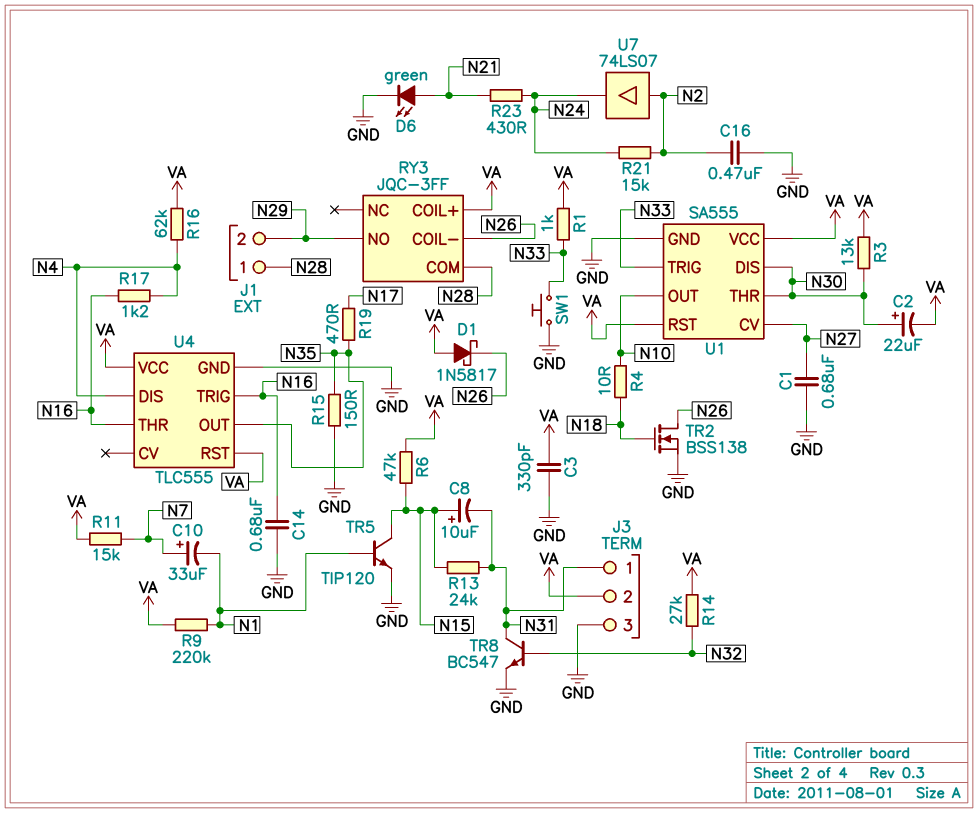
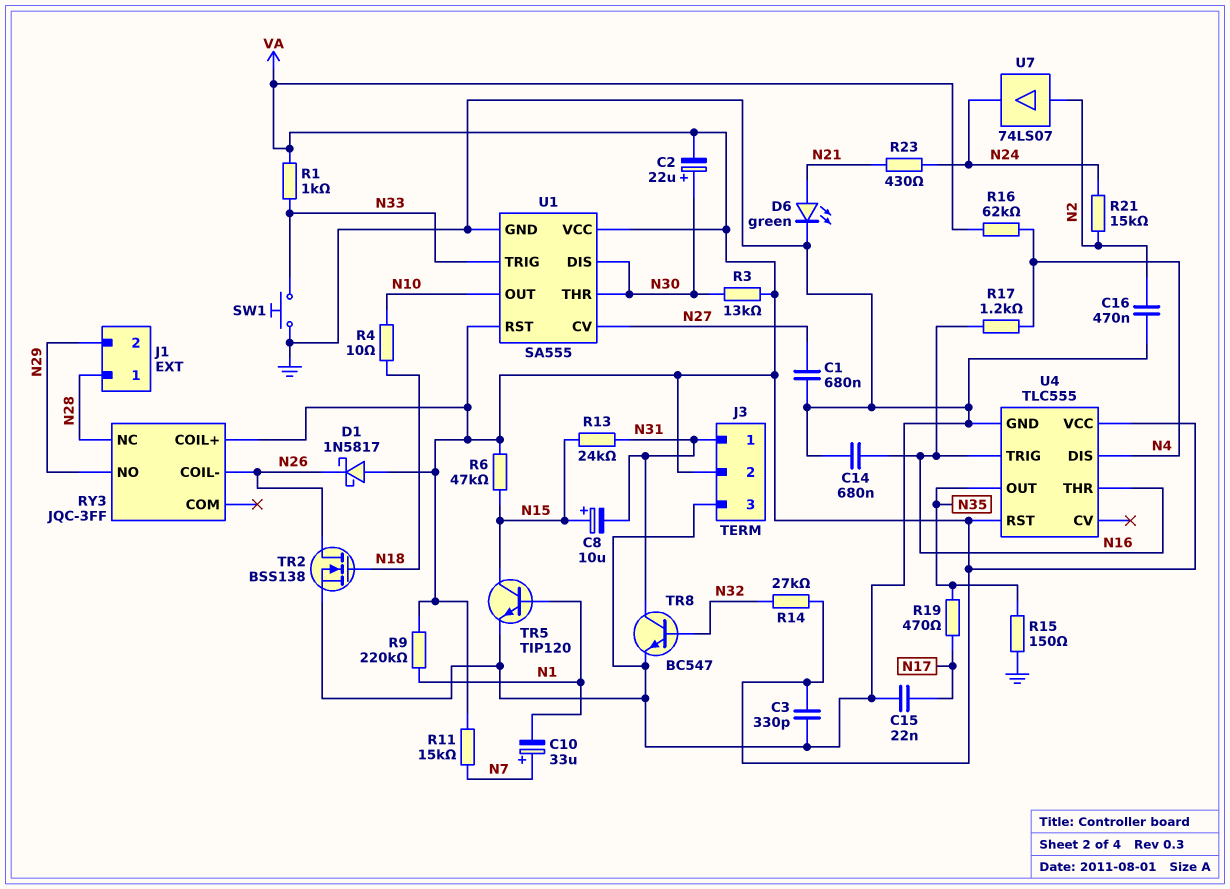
C15: none -> 22nF (GND, N17)
RY3 pin COM: N28 -> none
RY3 pin NC: none -> N28

